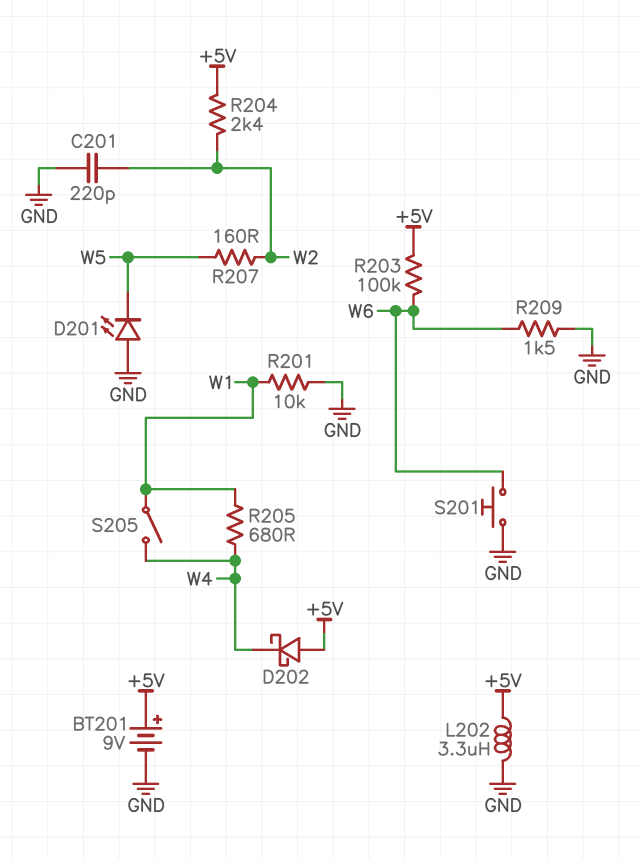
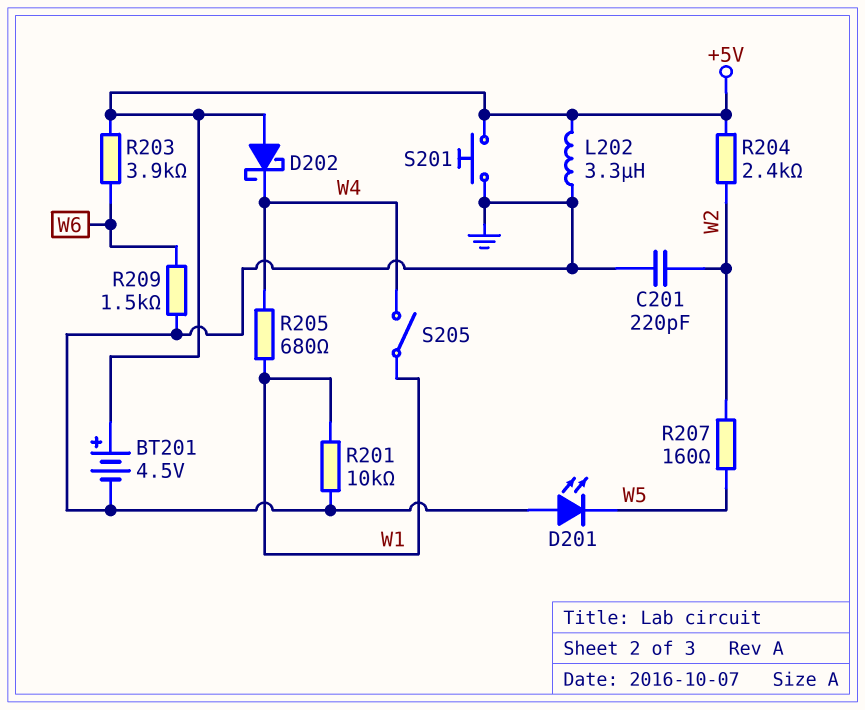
BT201: 9V (plus +5V, minus GND) -> 4.5V (plus +5V, minus GND)
R203: 100k (+5V, W6) -> 3.9k (+5V, W6)
S201: button (GND, W6) -> button (+5V, GND)

